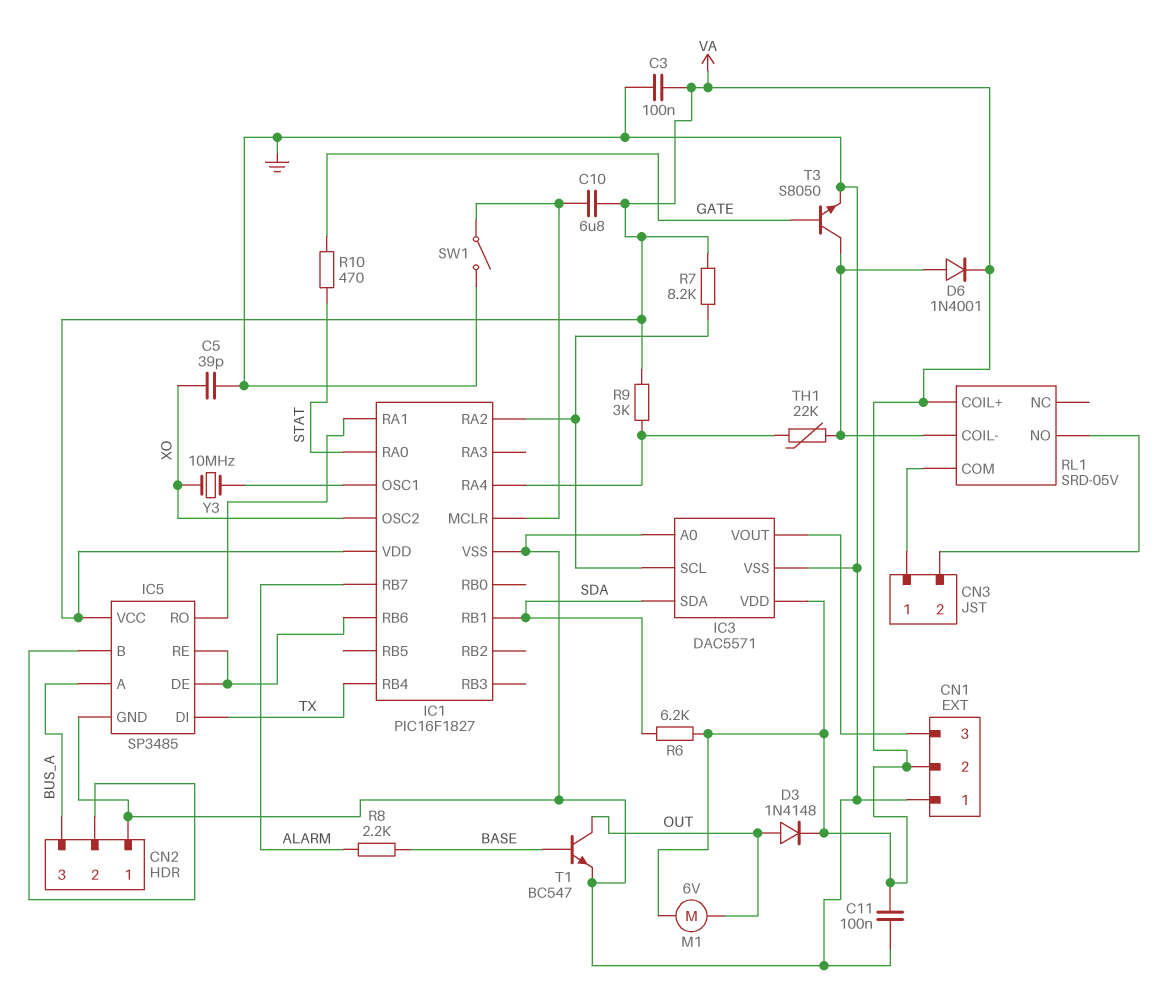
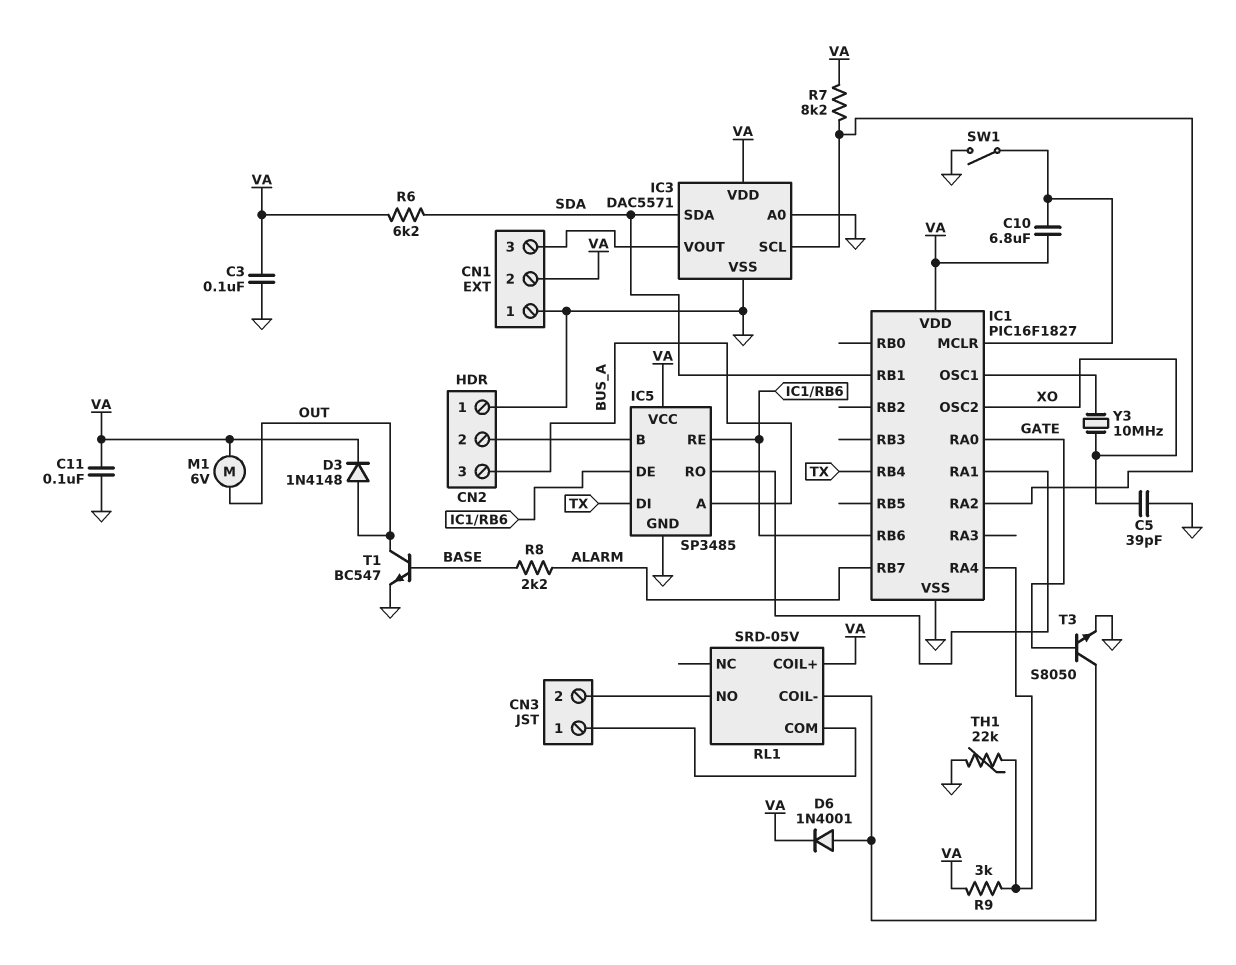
IC1 pin RA0: STAT -> GATE
R10: 470 (GATE, STAT) -> none
TH1: 22k (IC1/RA4, RL1/COIL-) -> 22k (GND, IC1/RA4)

